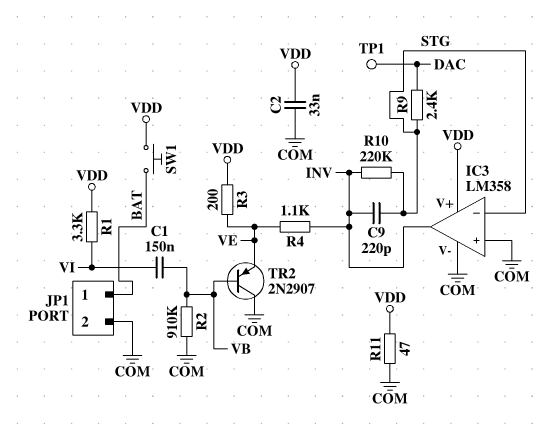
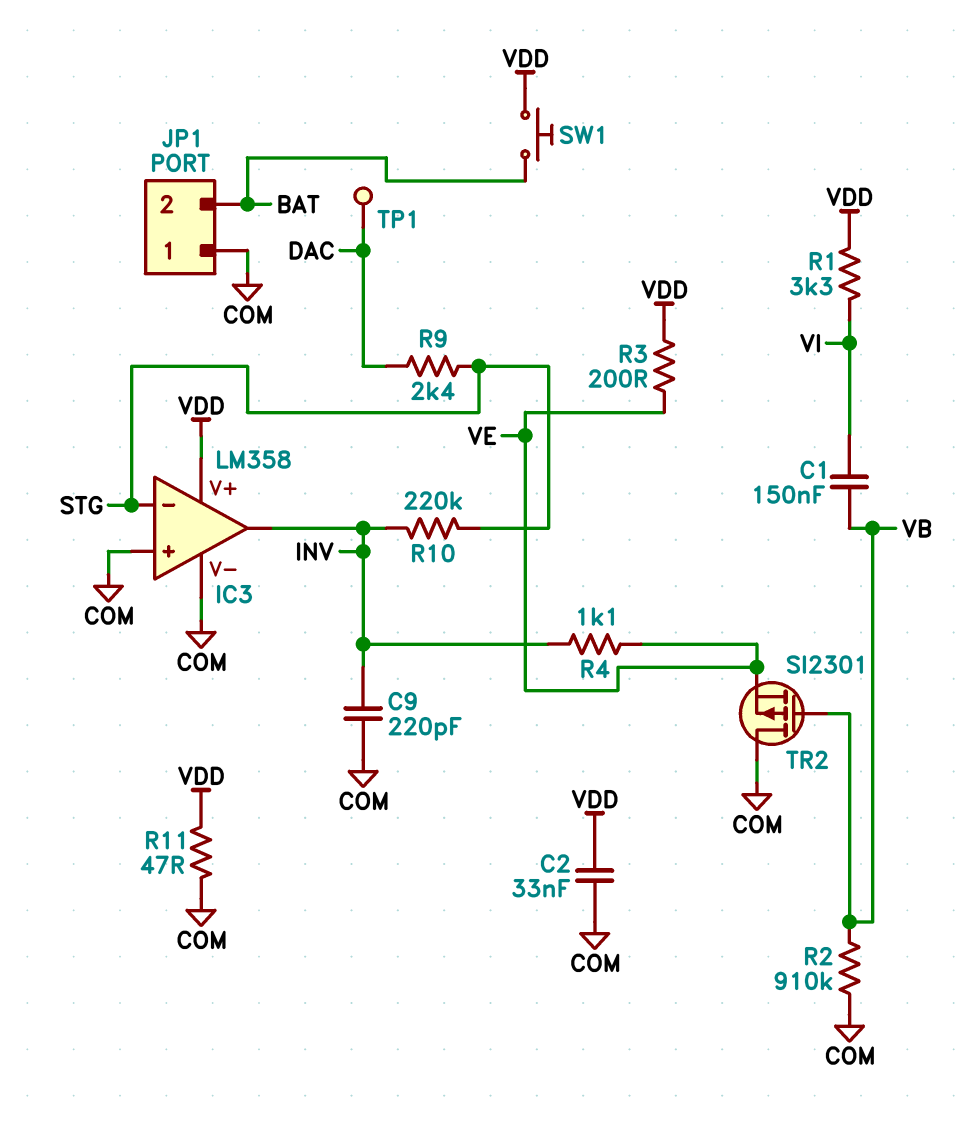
C9: 220pF (INV, STG) -> 220pF (COM, INV)
JP1 pin 1: BAT -> COM
JP1 pin 2: COM -> BAT
TR2: PNP 2N2907 (B VB, C COM, E VE) -> PMOS SI2301 (G VB, D COM, S VE)

